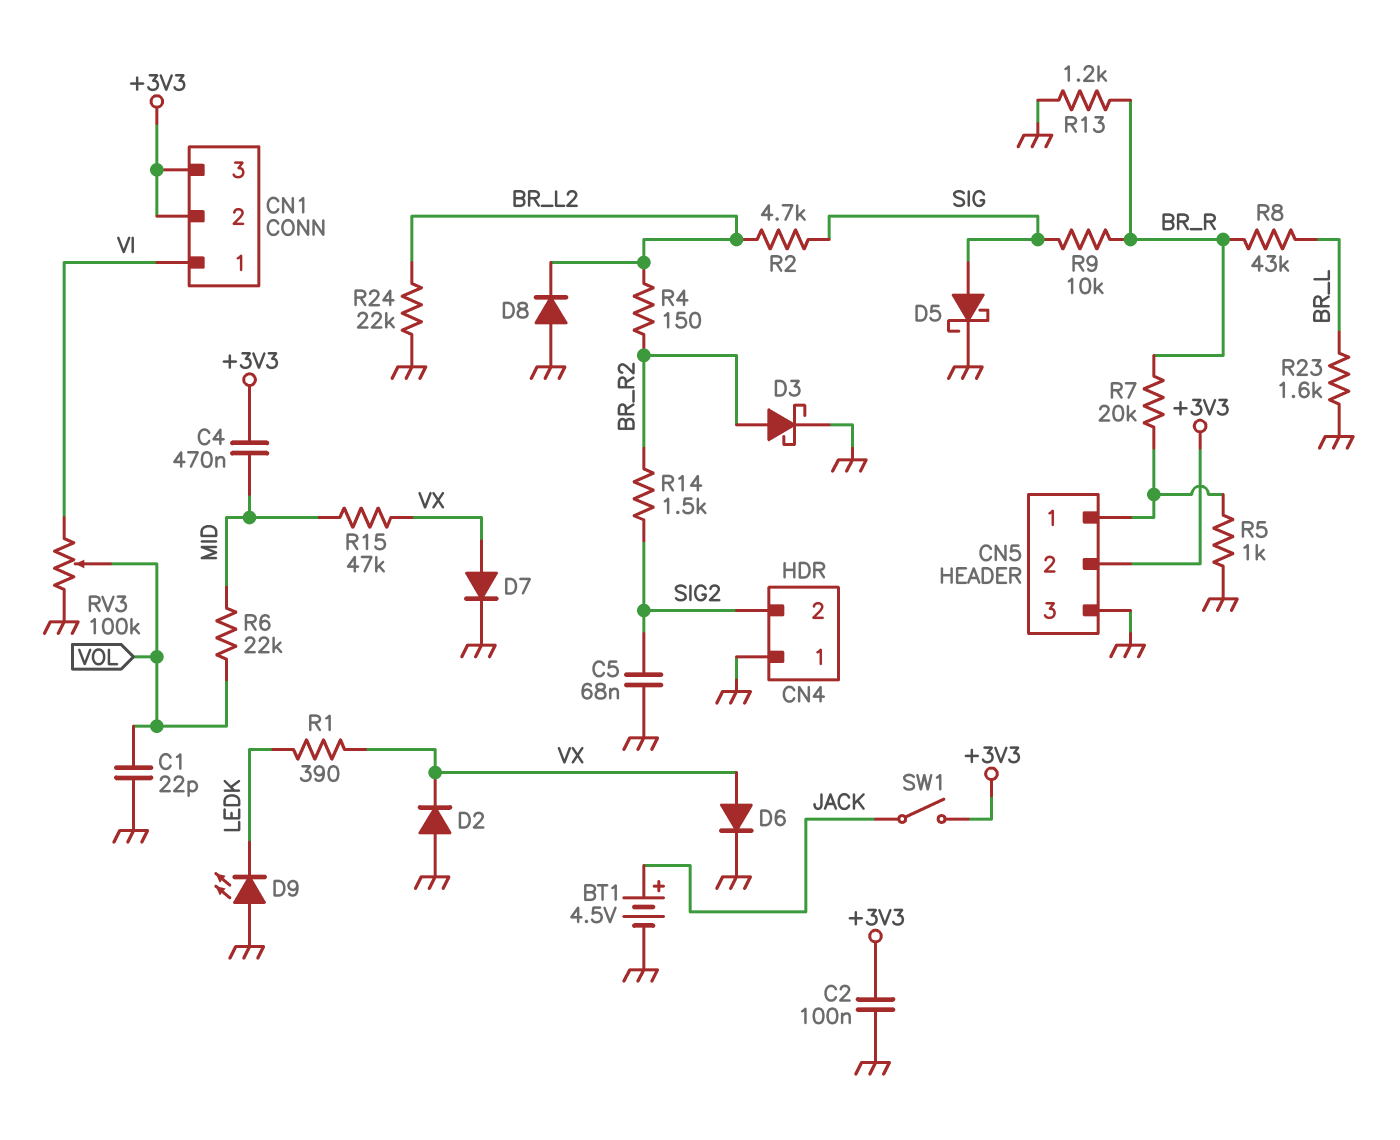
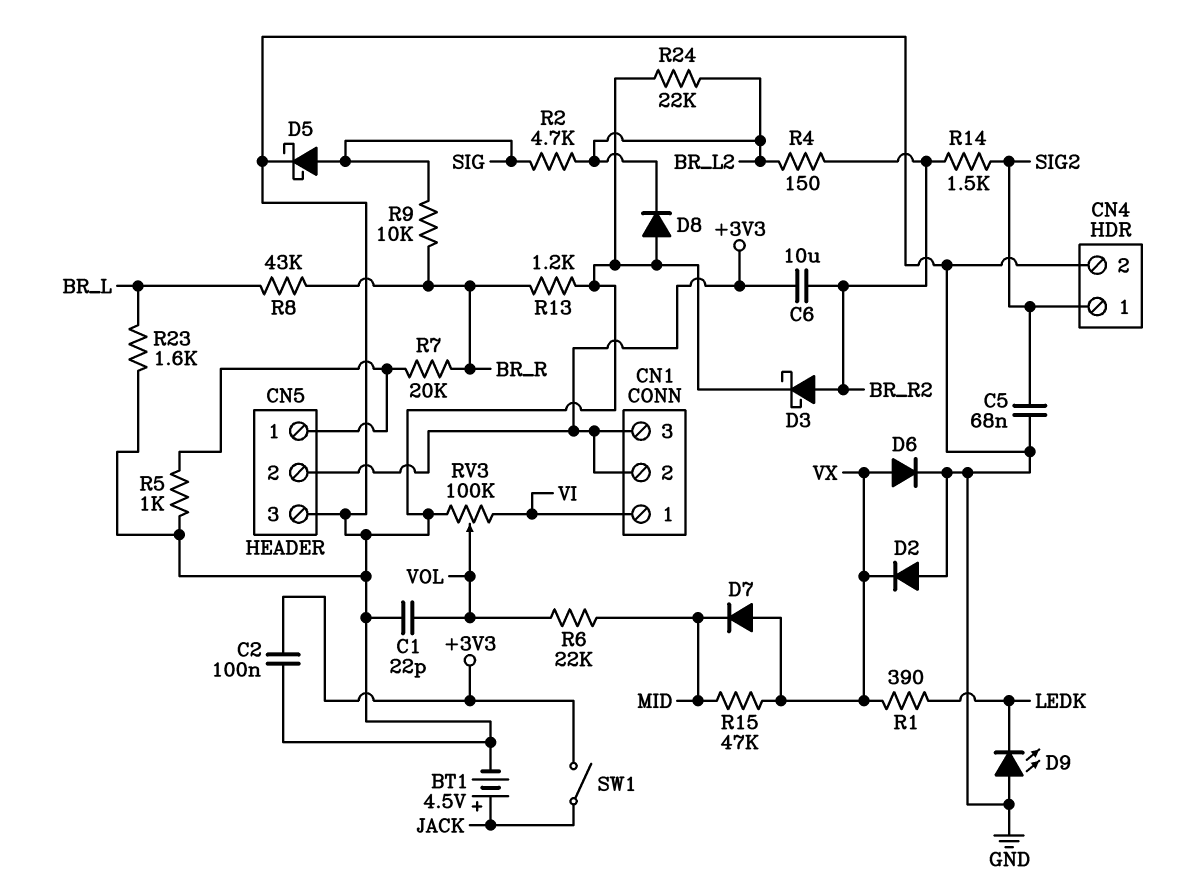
C4: 470nF (+3V3, MID) -> none
C6: none -> 10uF (+3V3, BR_R2)
CN4 pin 1: GND -> SIG2
CN4 pin 2: SIG2 -> GND
D7: diode (A VX, K GND) -> diode (A VX, K MID)

